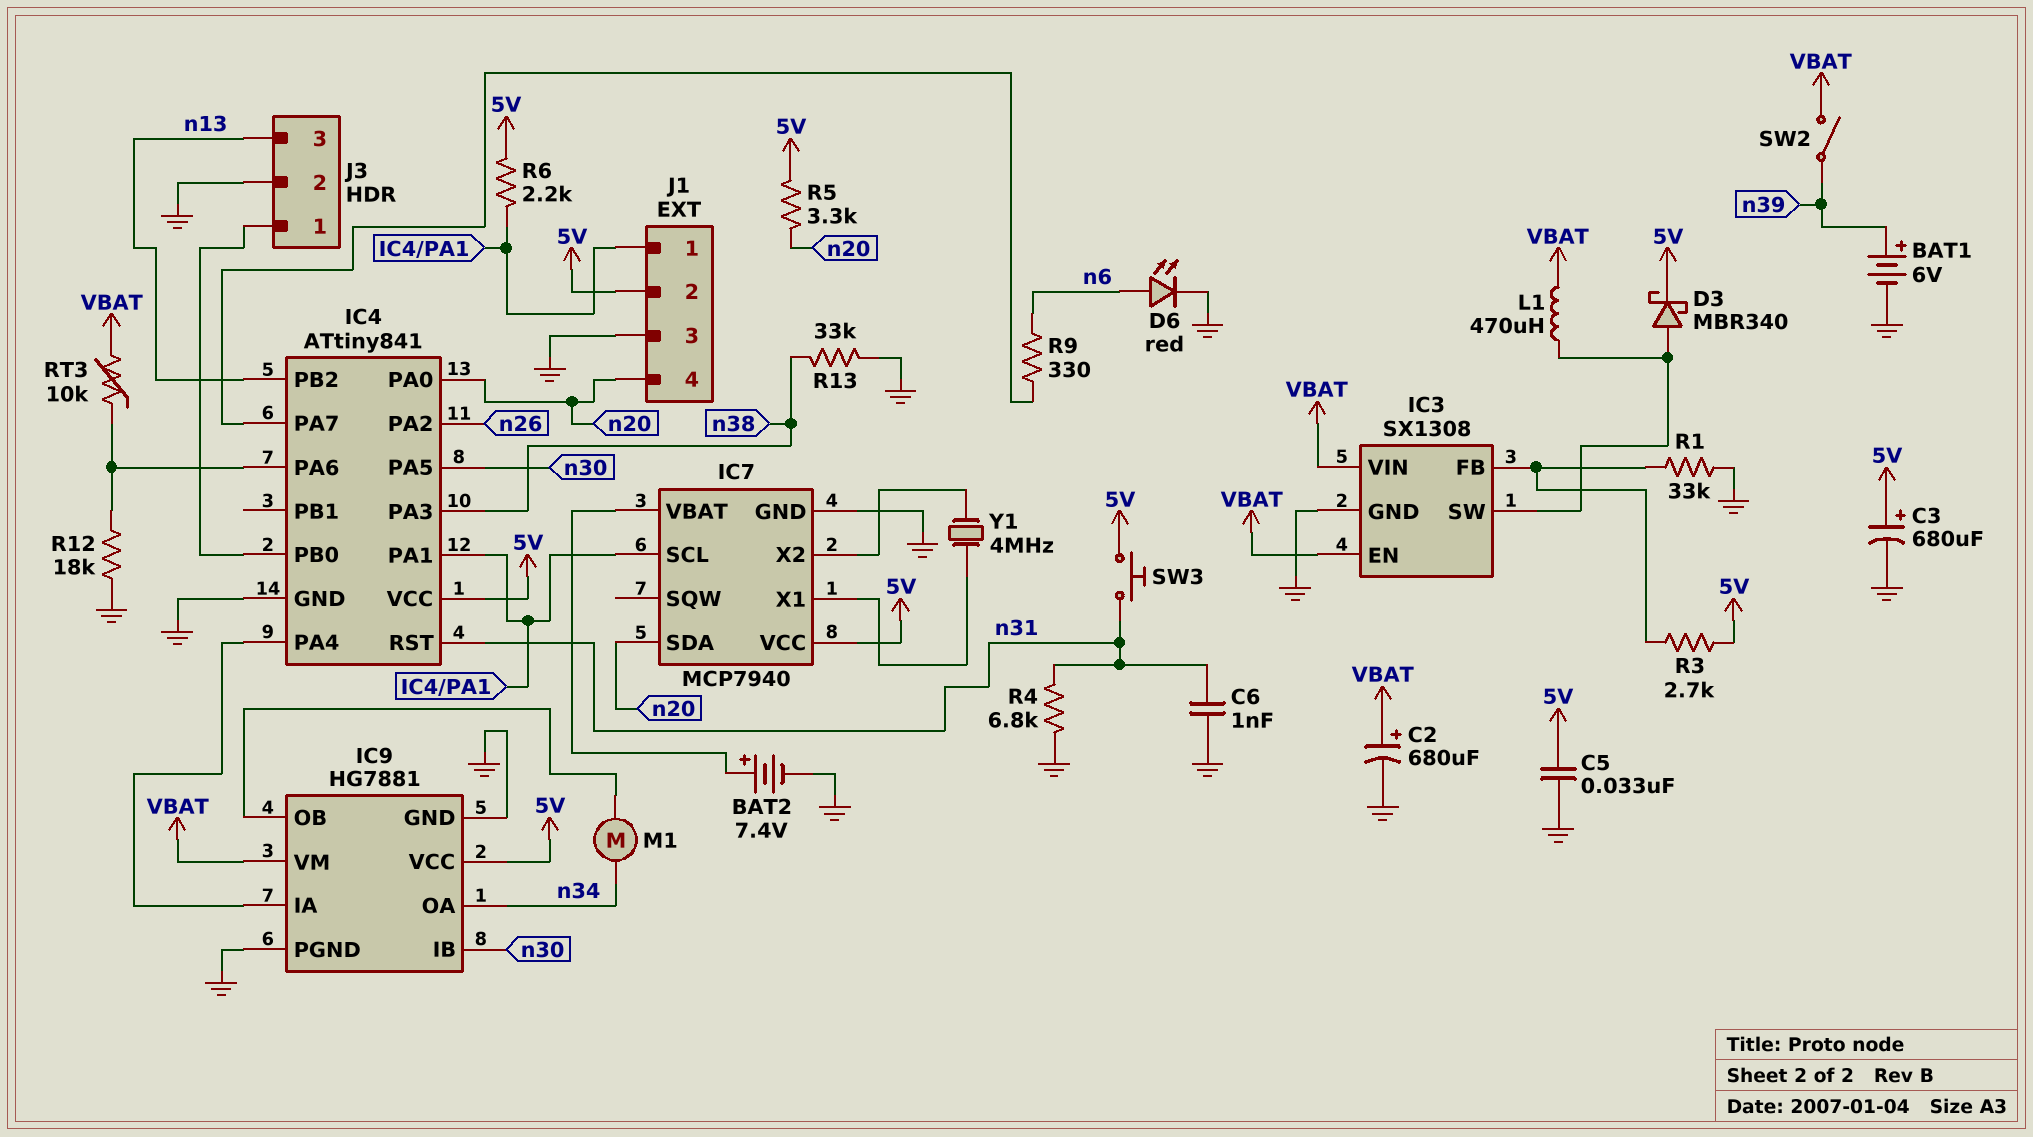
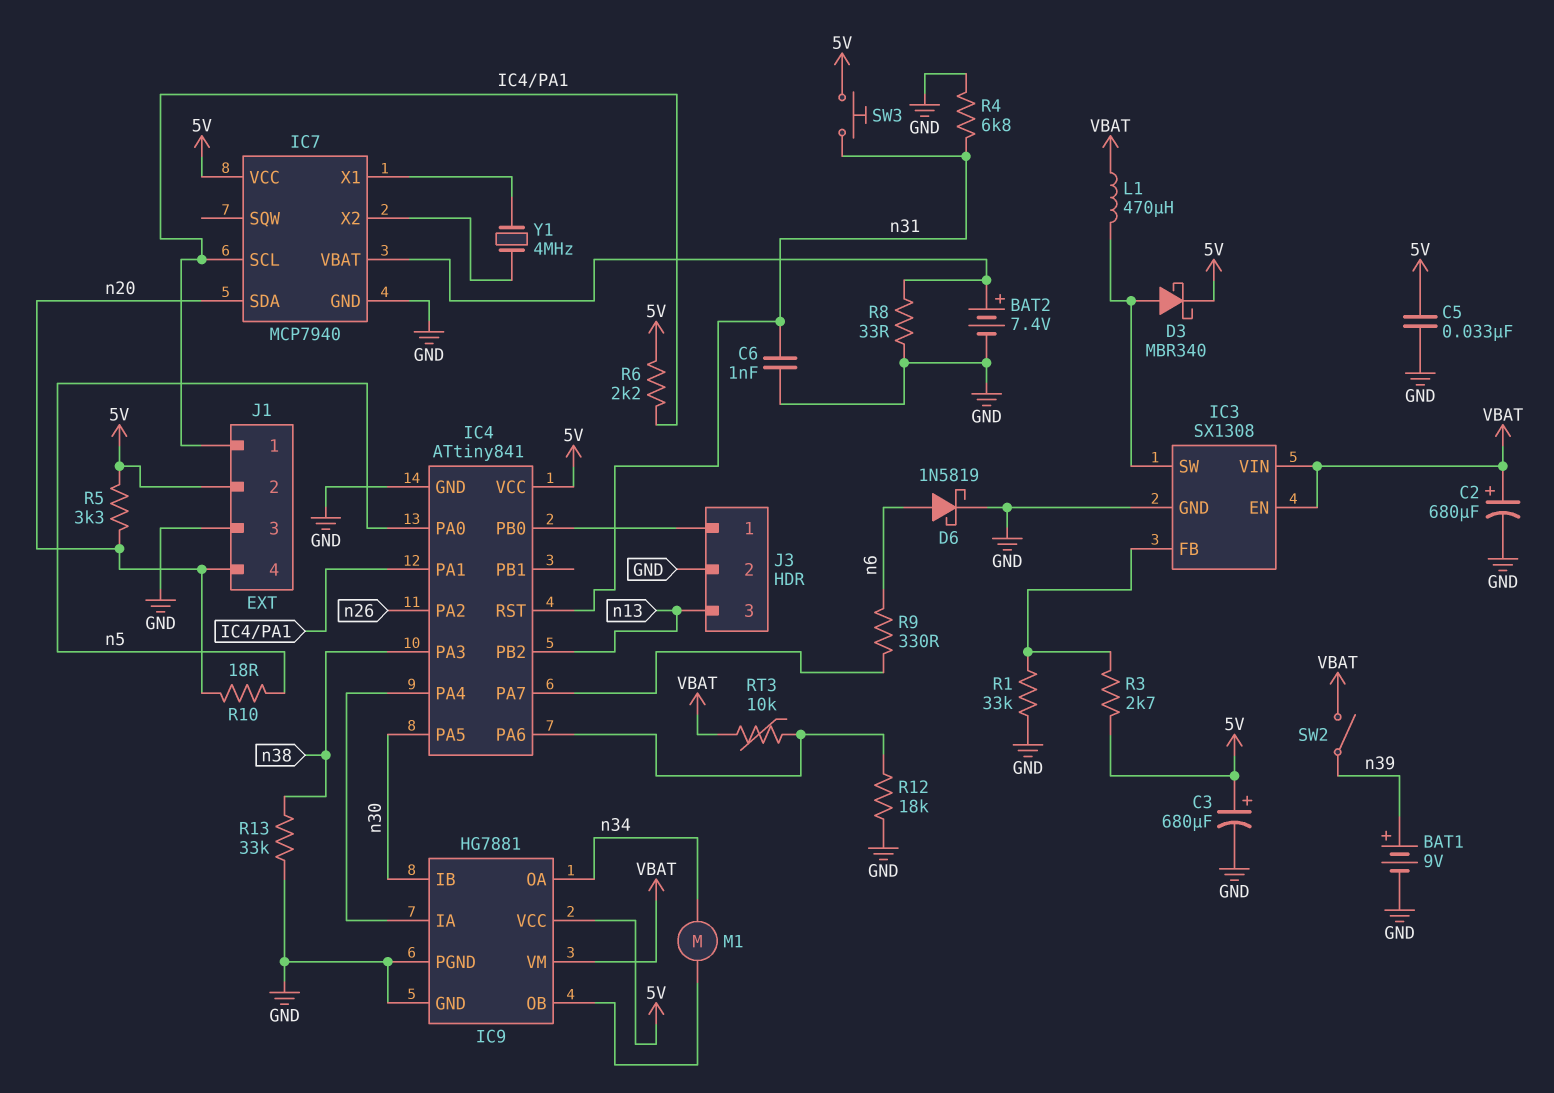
BAT1: 6V (plus n39, minus GND) -> 9V (plus n39, minus GND)
D6: LED red (A n6, K GND) -> schottky 1N5819 (A n6, K GND)
IC4 pin PA0: n20 -> n5
R8: none -> 33 (GND, IC7/VBAT)
R10: none -> 18 (n5, n20)

